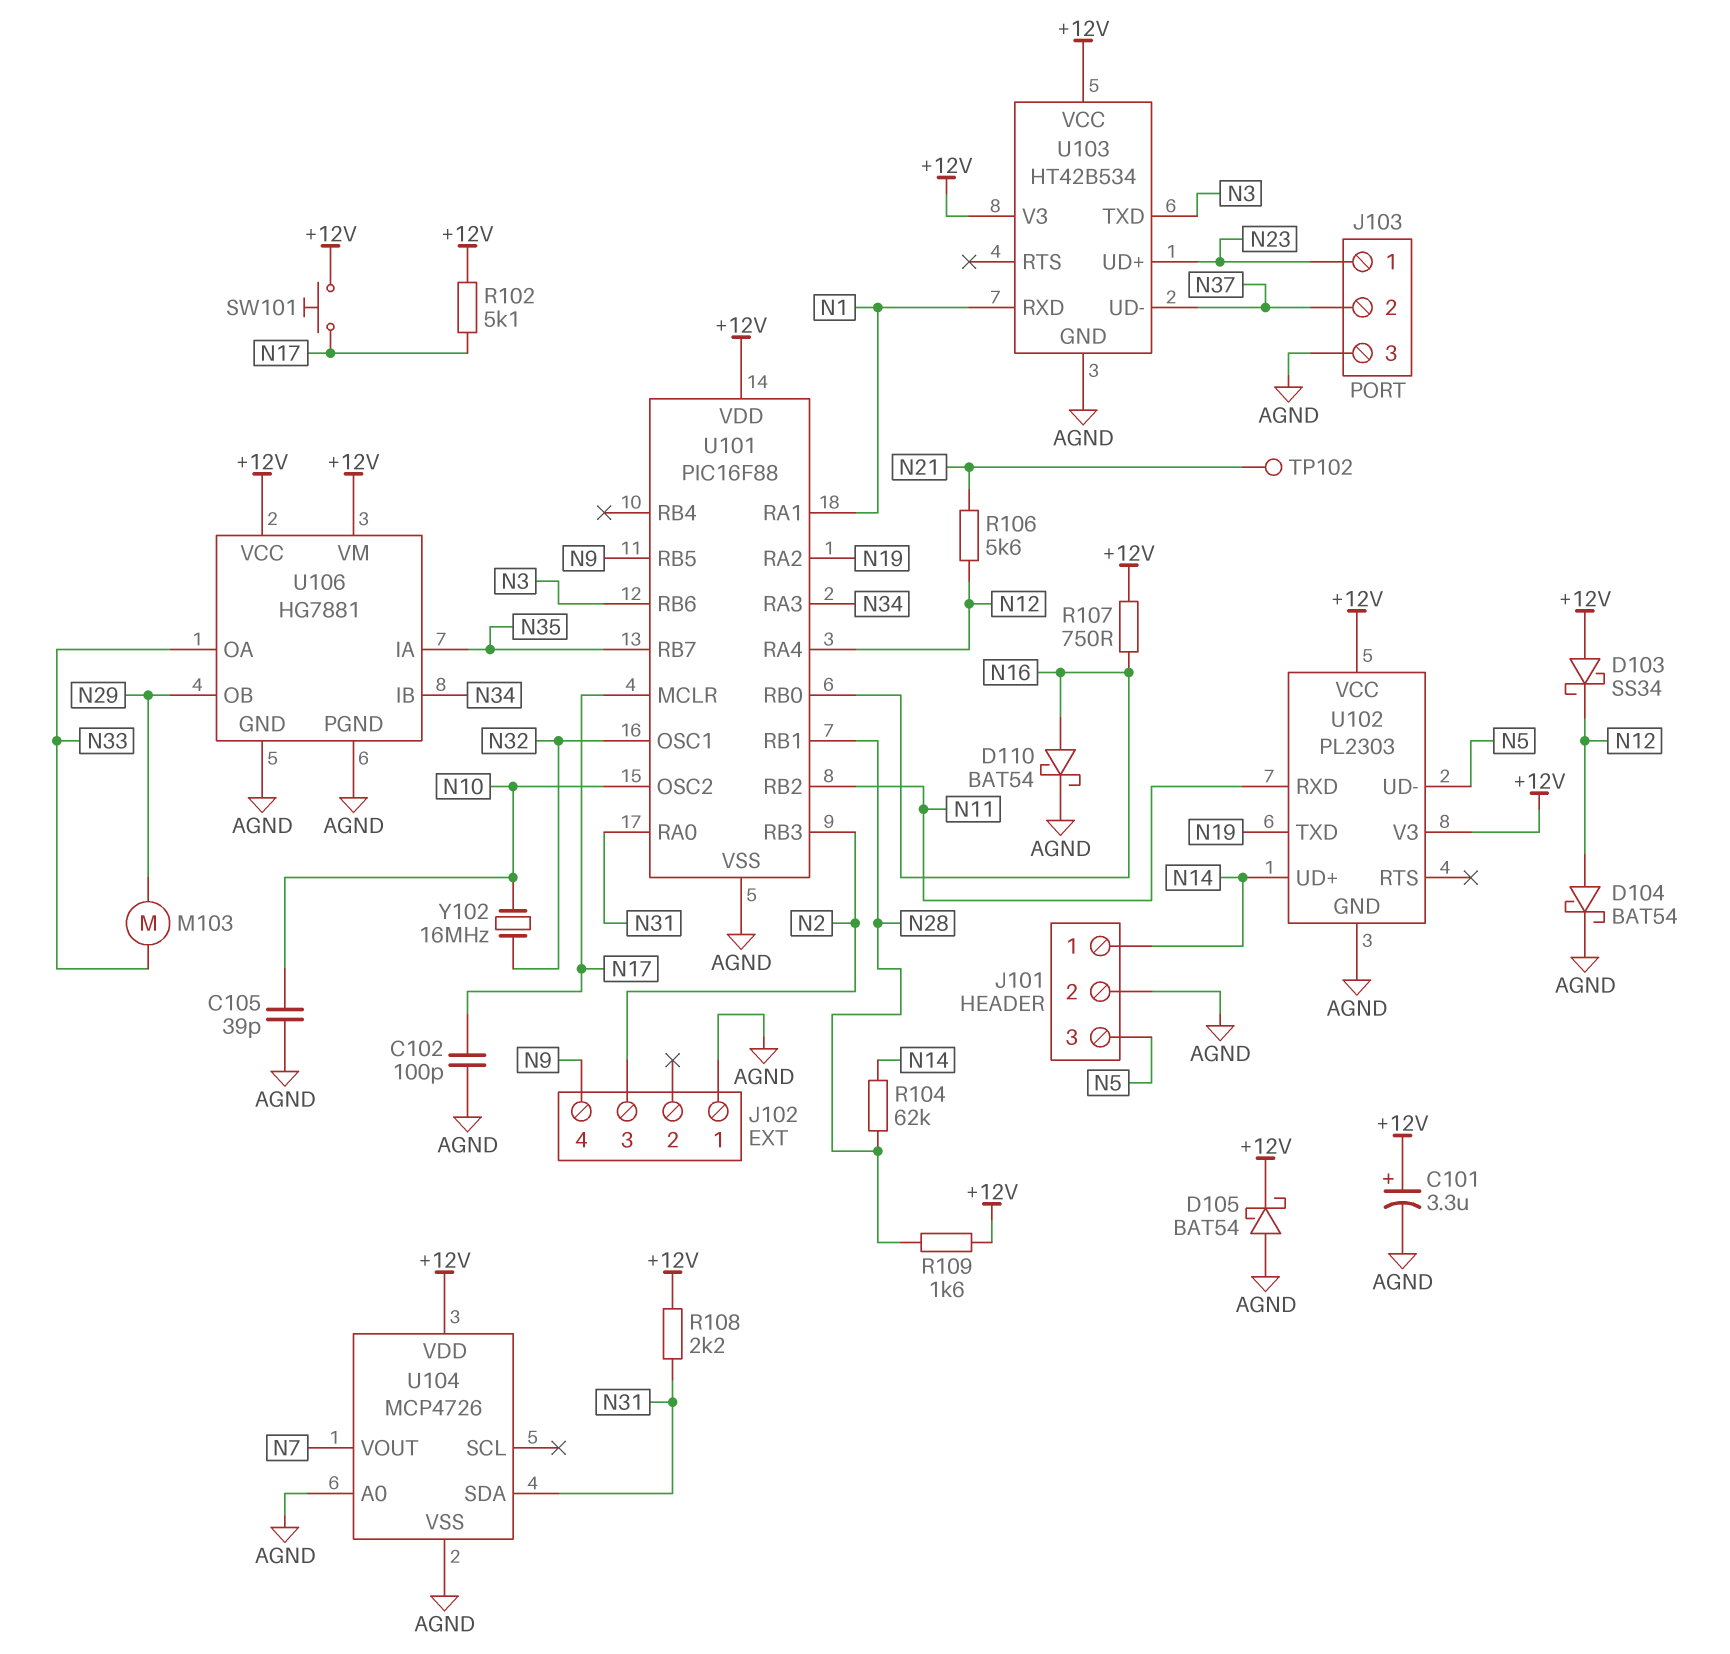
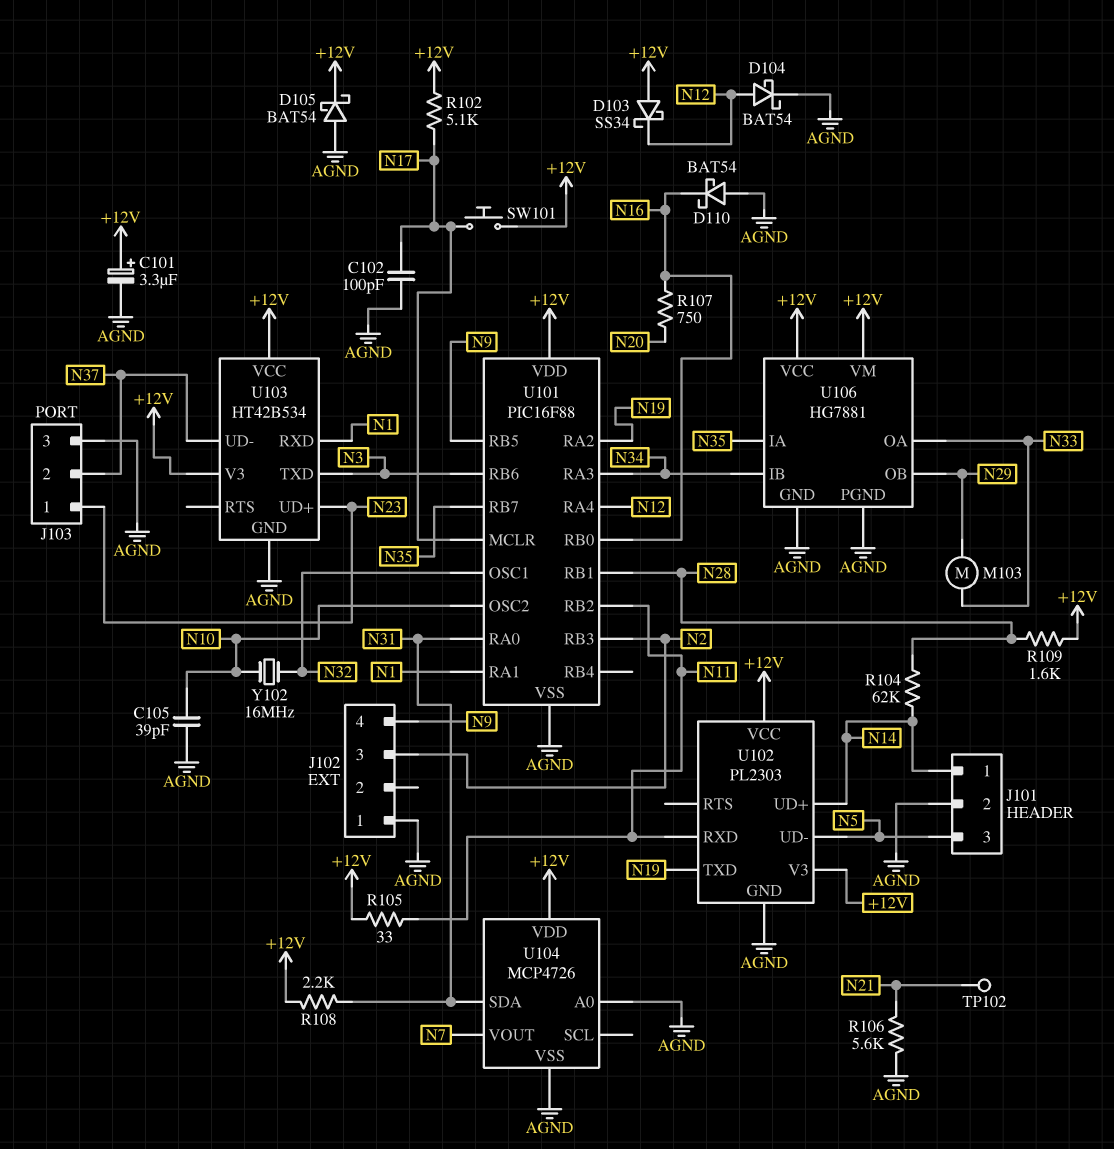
D110: schottky BAT54 (A N16, K AGND) -> schottky BAT54 (A AGND, K N16)
R105: none -> 33 (+12V, N11)
R106: 5.6k (N12, N21) -> 5.6k (AGND, N21)
R107: 750 (+12V, N16) -> 750 (N16, N20)

